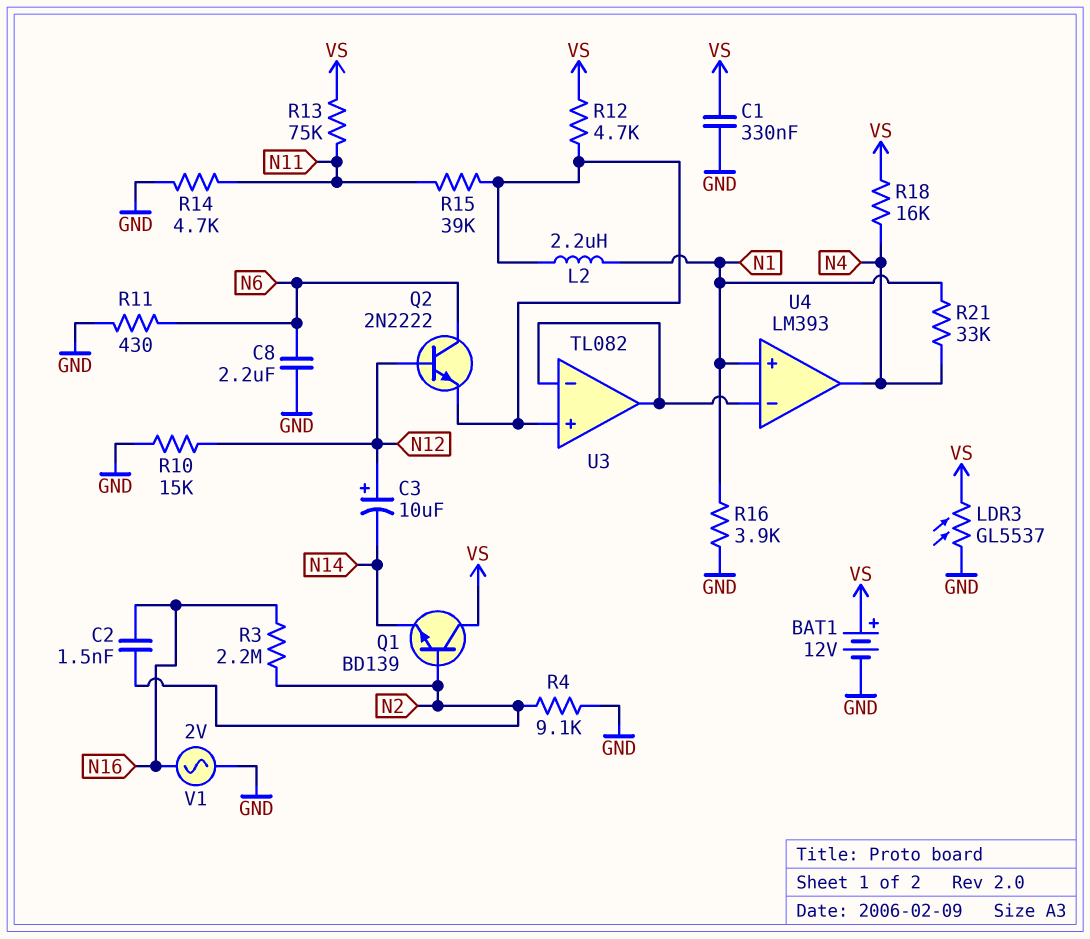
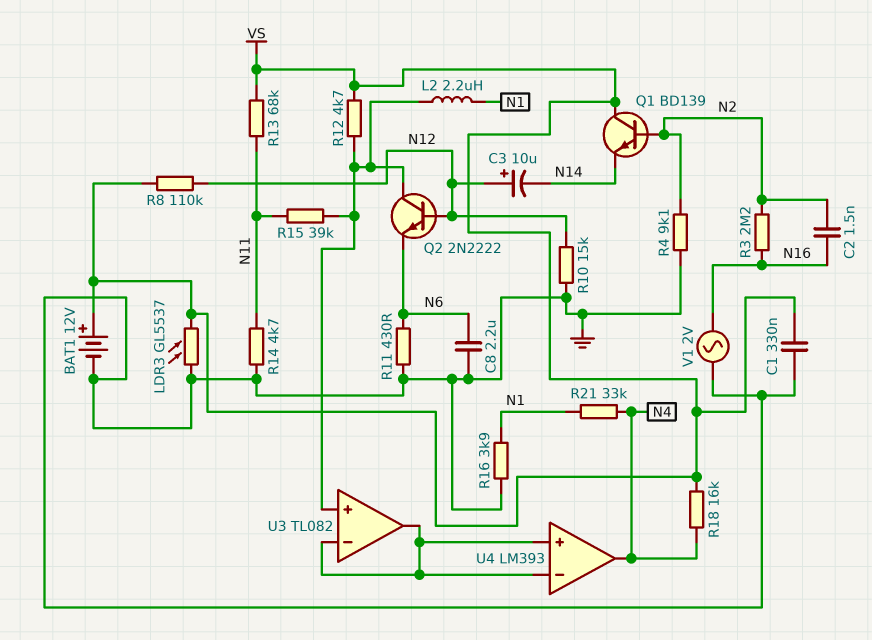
Q2: NPN 2N2222 (B N12, C N6, E U3/in+) -> NPN 2N2222 (B N12, C U3/in+, E N6)
R8: none -> 110k (N12, VS)
R13: 75k (N11, VS) -> 68k (N11, VS)
U4 pin in+: N1 -> U3/in-

